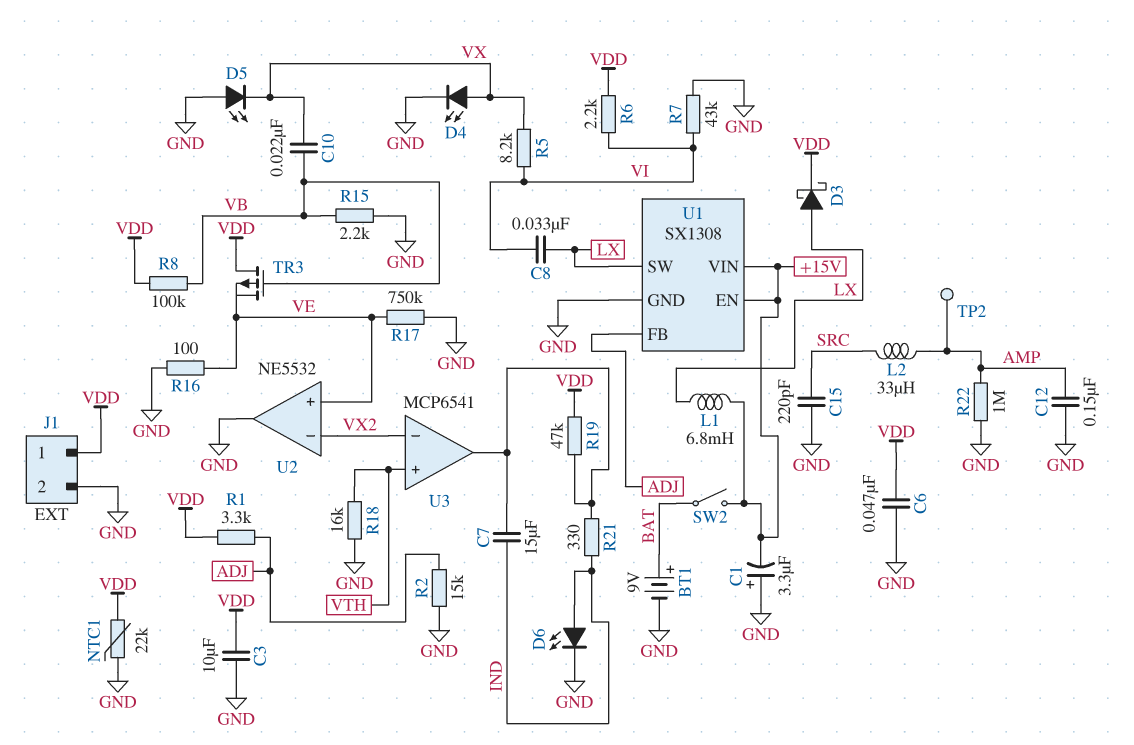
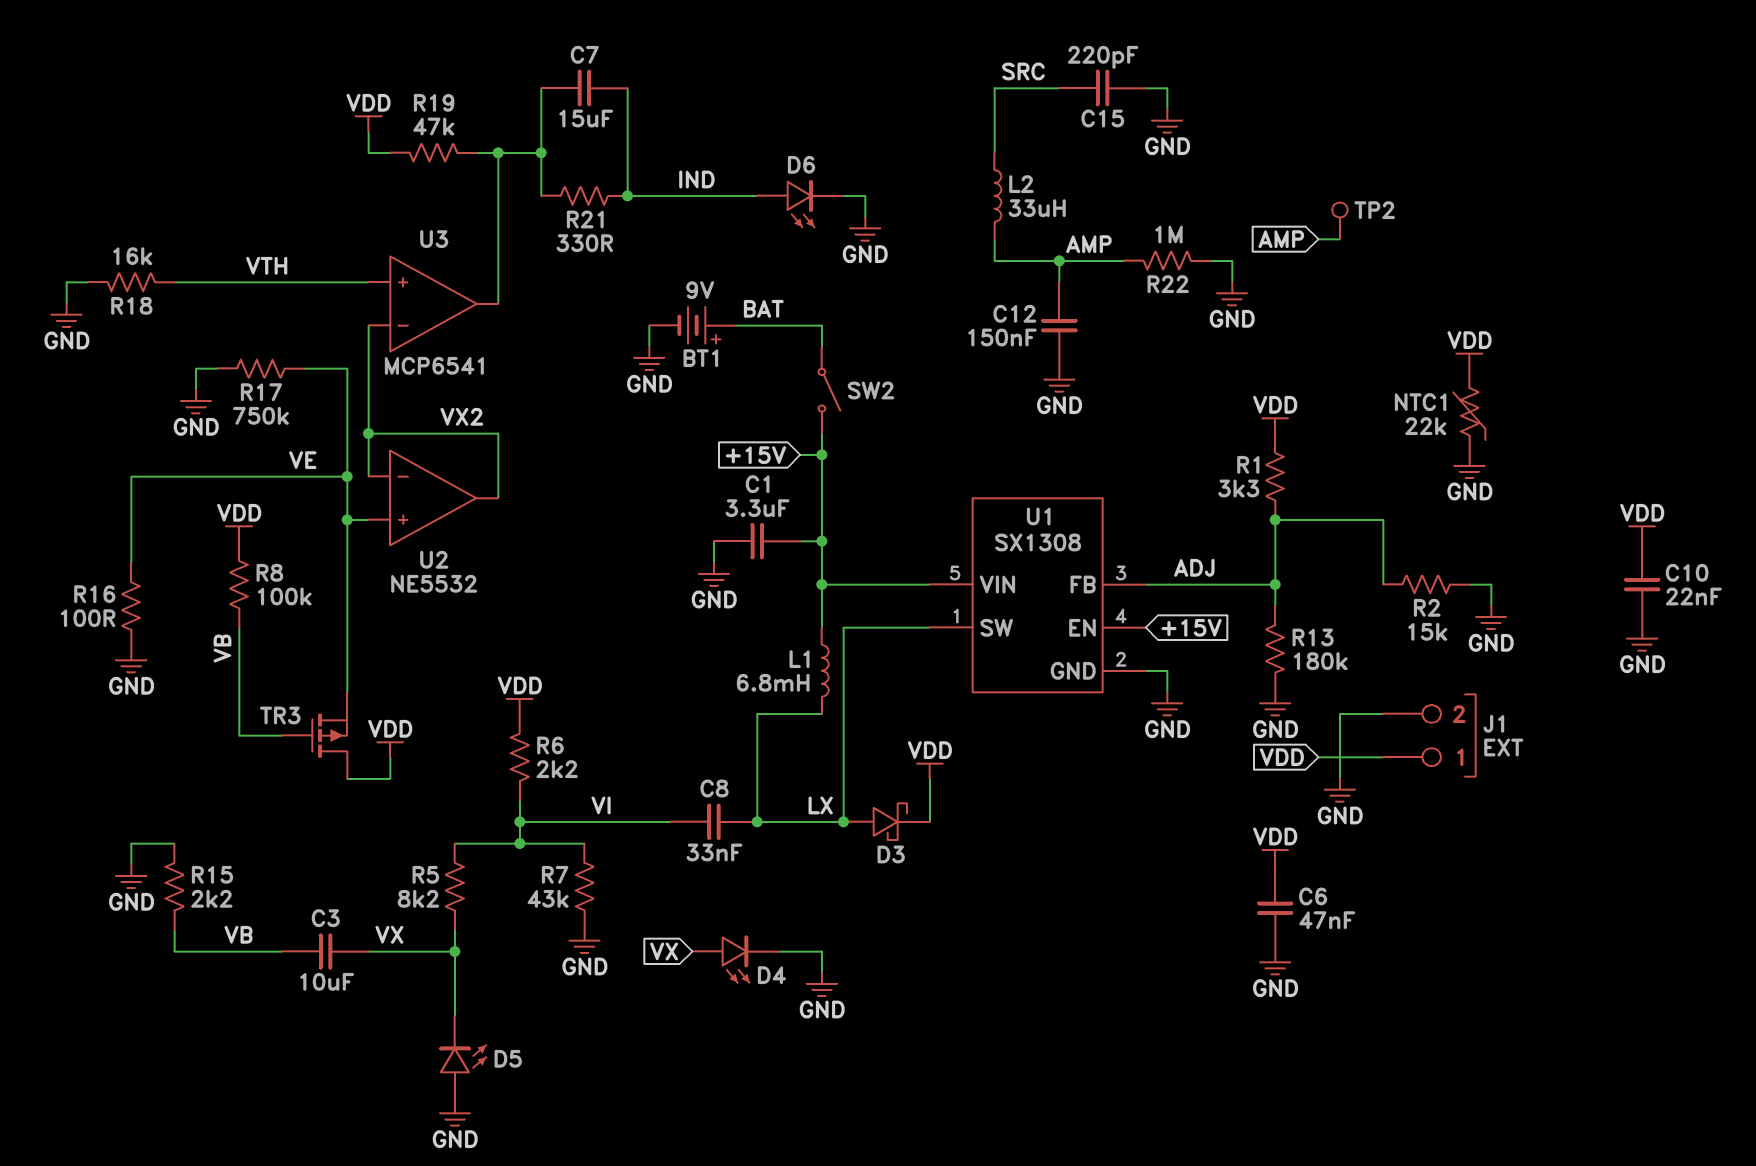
C1: 3.3uF (plus GND, minus +15V) -> 3.3uF (+15V, GND)
C3: 10uF (GND, VDD) -> 10uF (VB, VX)
C10: 22nF (VB, VX) -> 22nF (GND, VDD)
R13: none -> 180k (ADJ, GND)
U2 pin out: GND -> VX2

